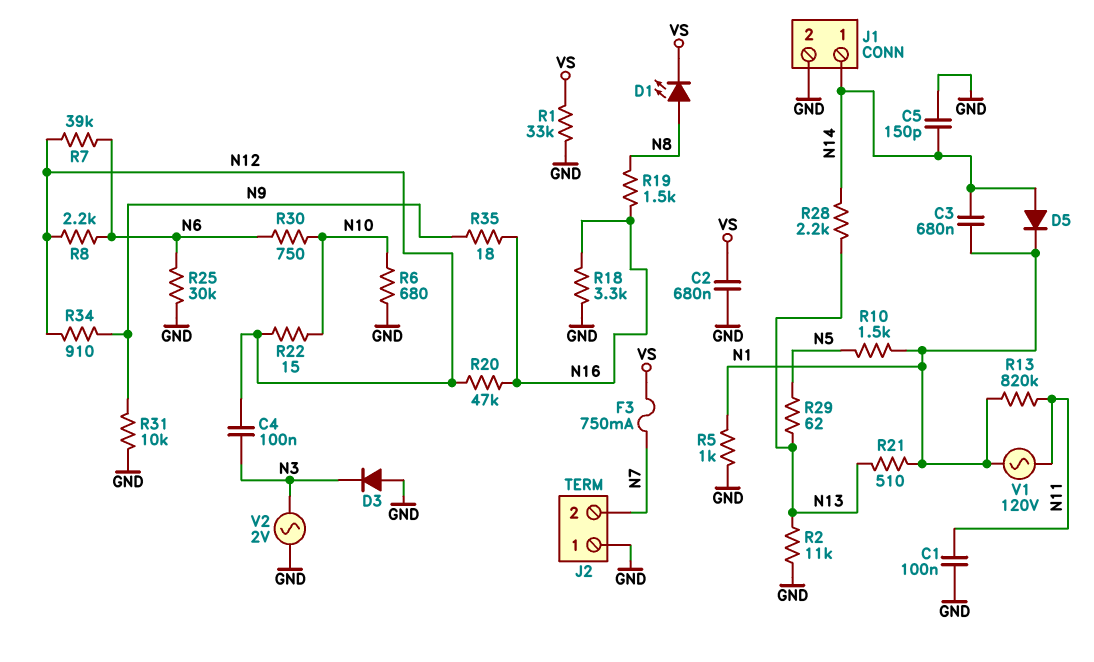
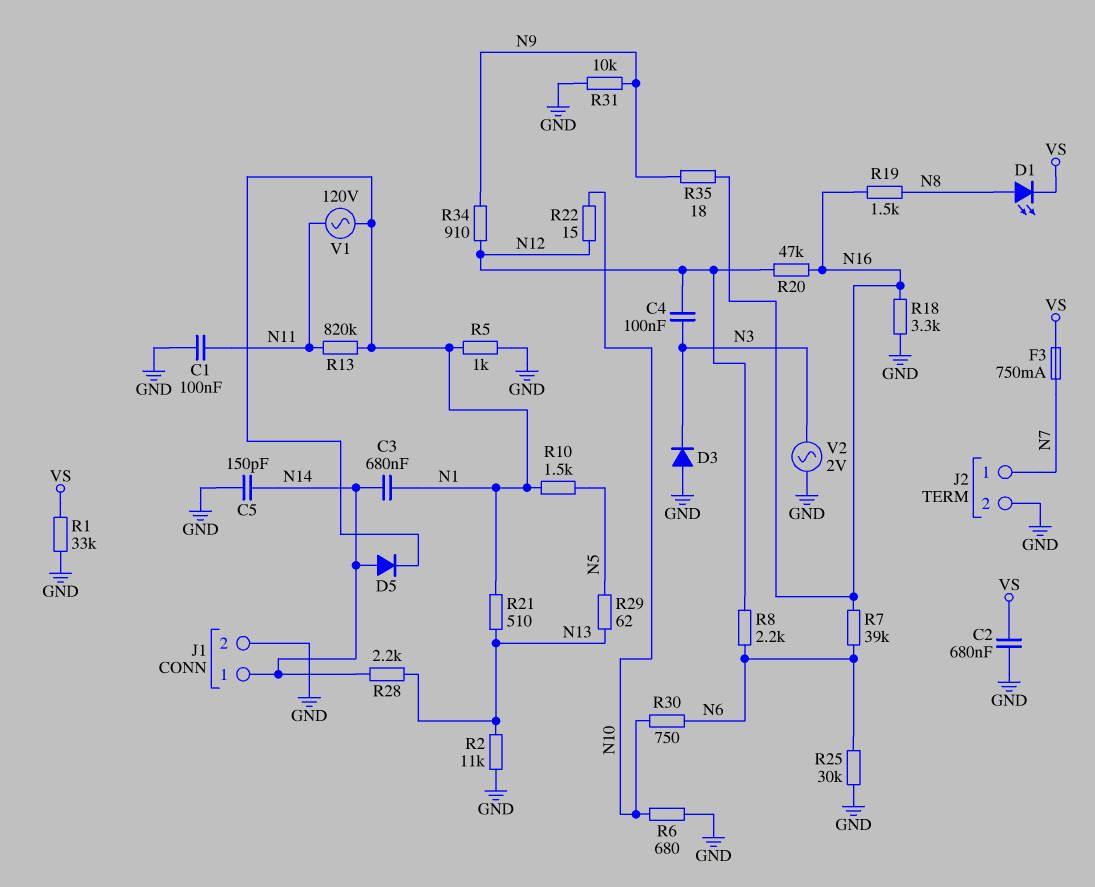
J2 pin 1: GND -> N7
J2 pin 2: N7 -> GND
R7: 39k (N6, N12) -> 39k (N6, N16)

